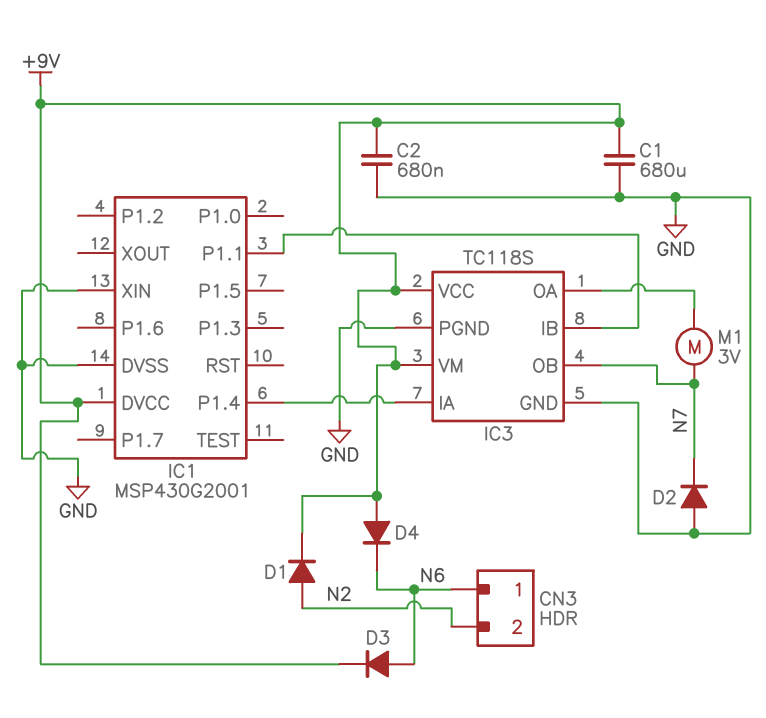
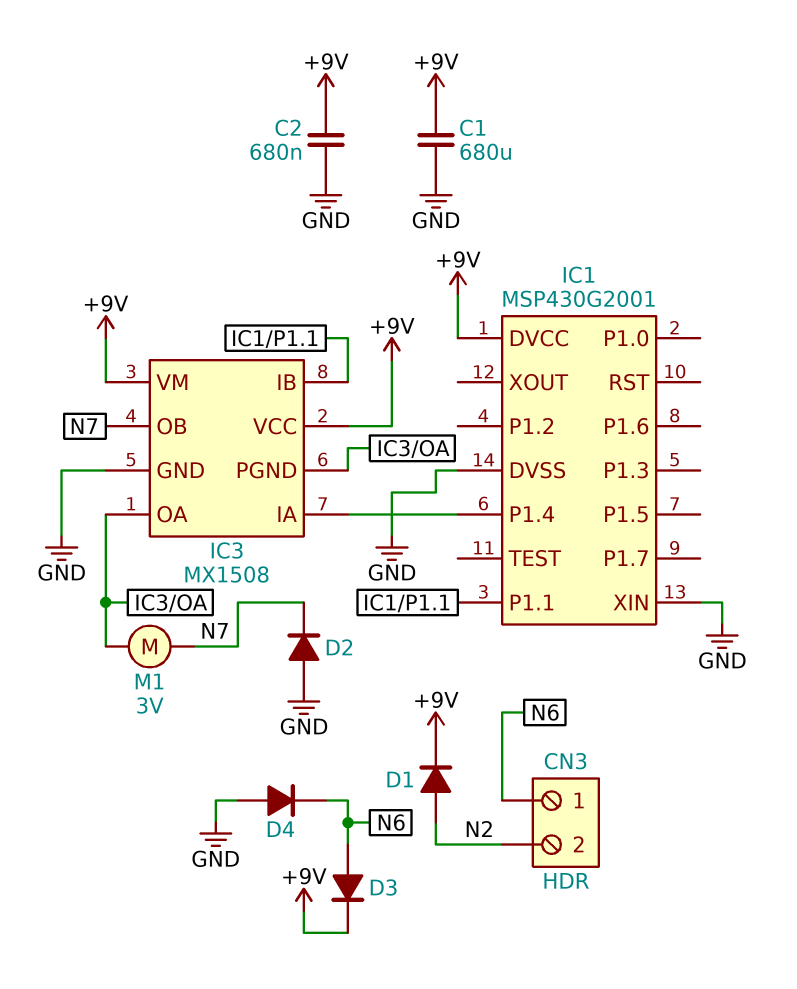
D4: diode (A +9V, K N6) -> diode (A GND, K N6)
IC3: TC118S -> MX1508
IC3 pin PGND: GND -> IC3/OA

